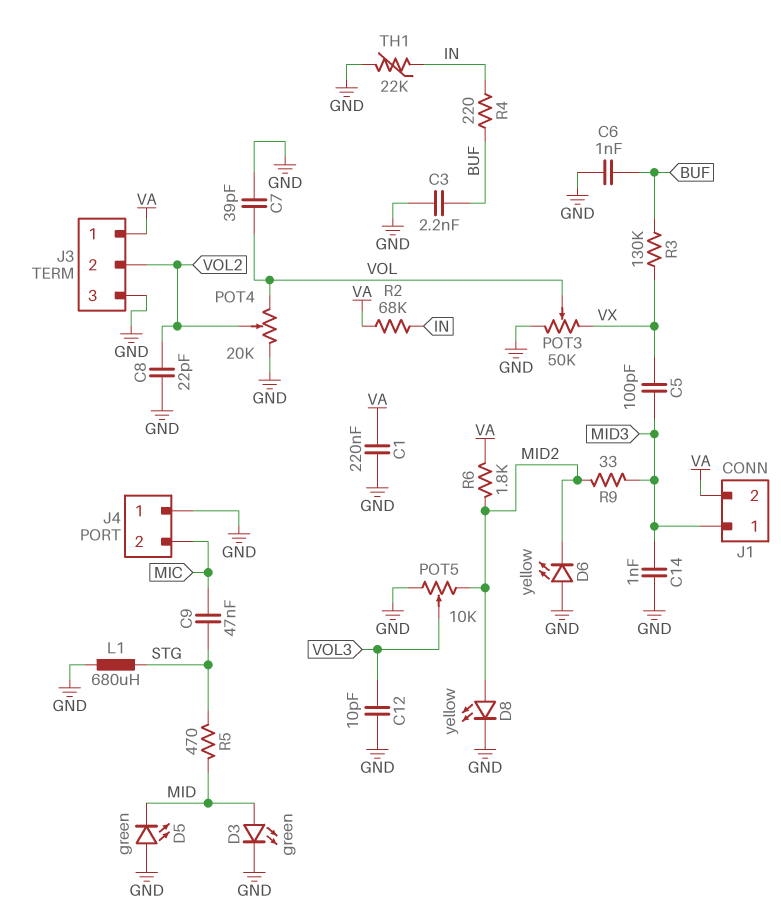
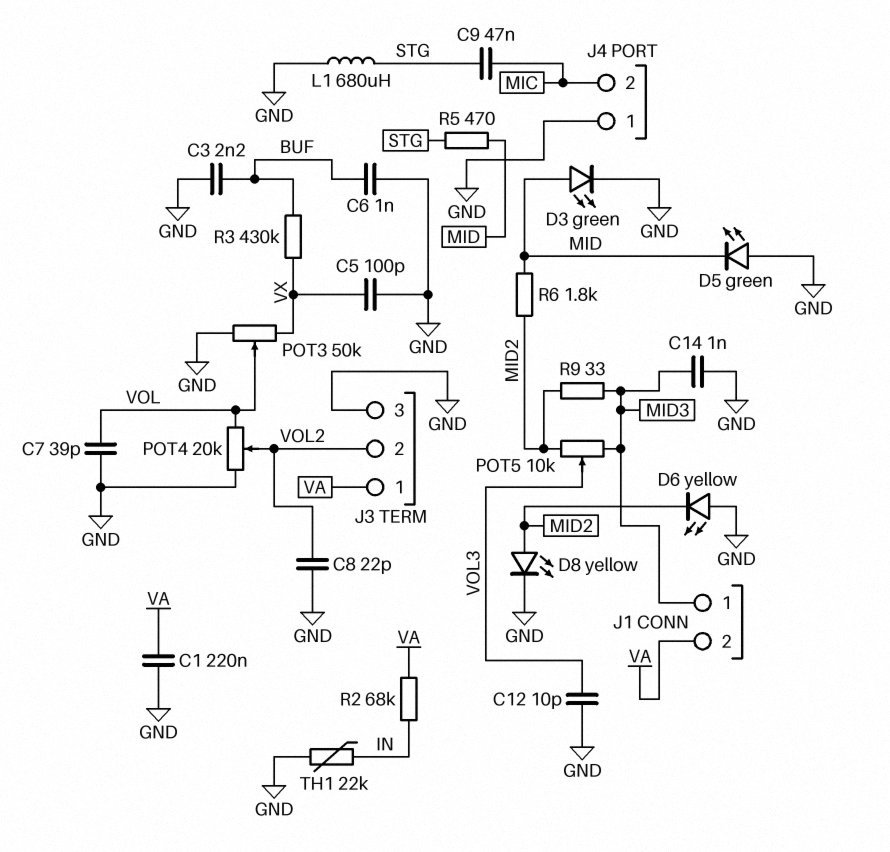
C5: 100pF (MID3, VX) -> 100pF (GND, VX)
POT5: 10k (GND, MID2, wiper VOL3) -> 10k (MID2, MID3, wiper VOL3)
R3: 130k (BUF, VX) -> 430k (BUF, VX)
R4: 220 (BUF, IN) -> none
R6: 1.8k (MID2, VA) -> 1.8k (MID, MID2)

